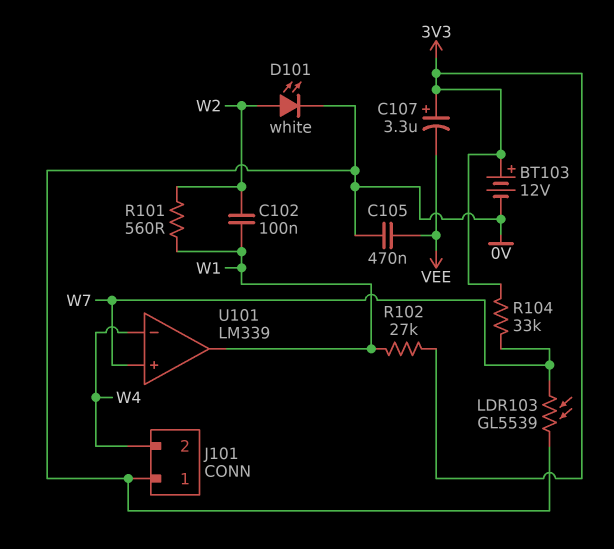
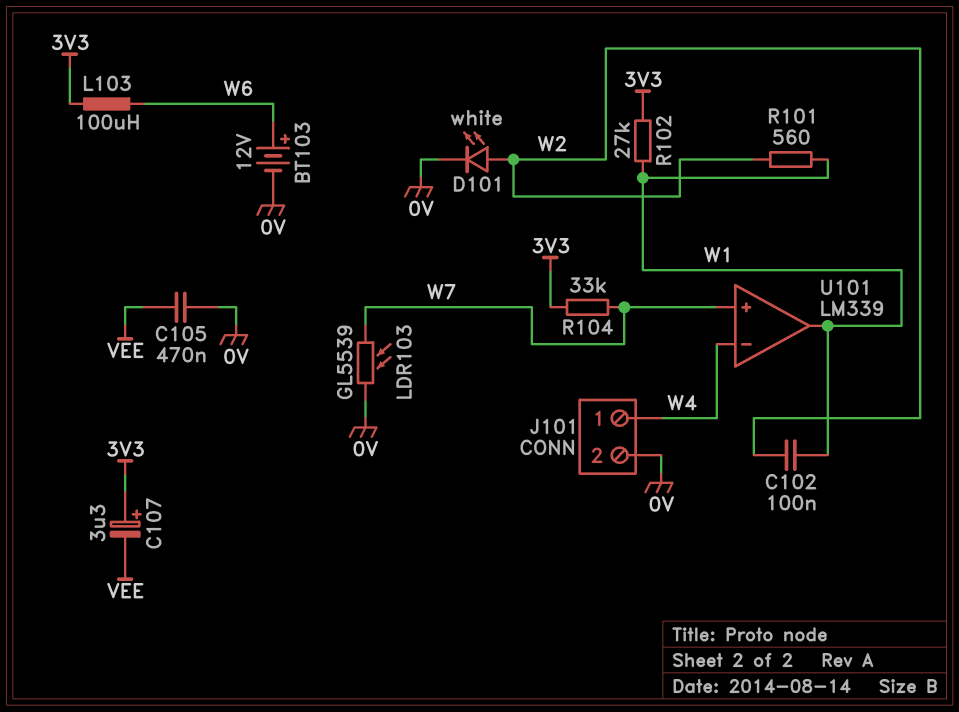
BT103: 12V (plus 3V3, minus 0V) -> 12V (plus W6, minus 0V)
J101 pin 1: 0V -> W4
J101 pin 2: W4 -> 0V
L103: none -> 100uH (3V3, W6)

